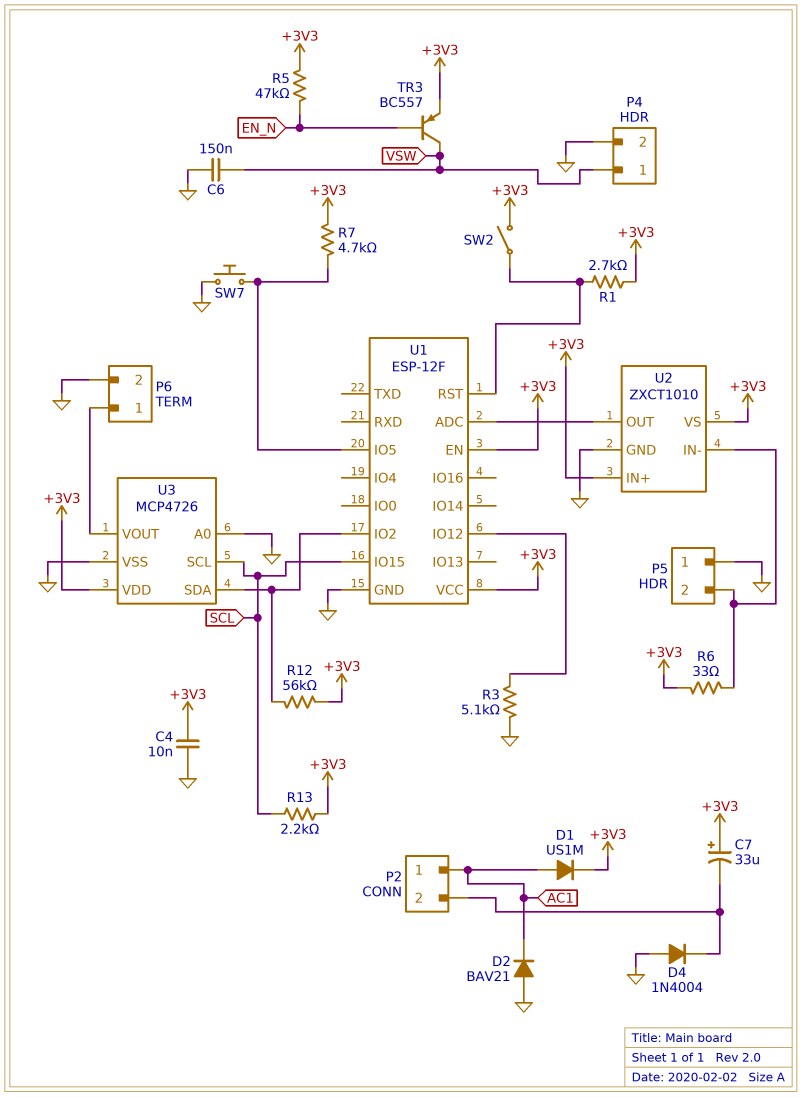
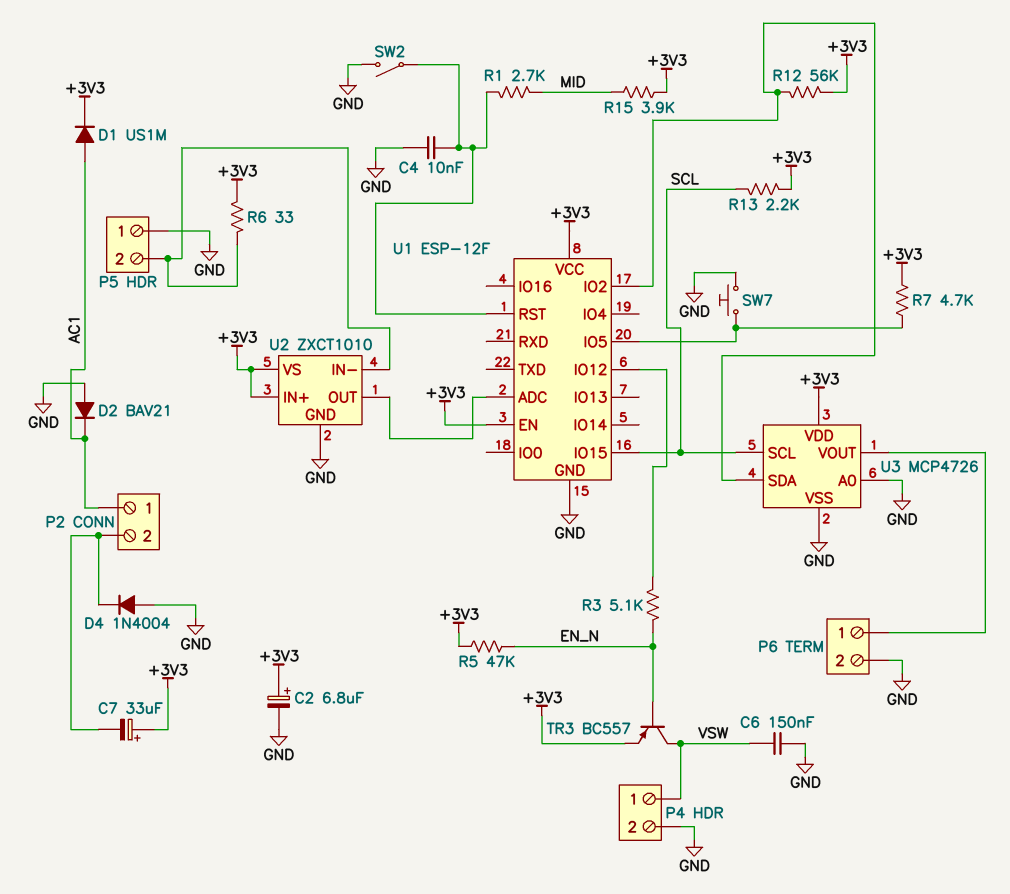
C2: none -> 6.8uF (plus +3V3, minus GND)
C4: 10nF (+3V3, GND) -> 10nF (GND, U1/RST)
R1: 2.7k (+3V3, U1/RST) -> 2.7k (MID, U1/RST)
R3: 5.1k (GND, U1/IO12) -> 5.1k (EN_N, U1/IO12)
R15: none -> 3.9k (+3V3, MID)
SW2: switch (+3V3, U1/RST) -> switch (GND, U1/RST)

